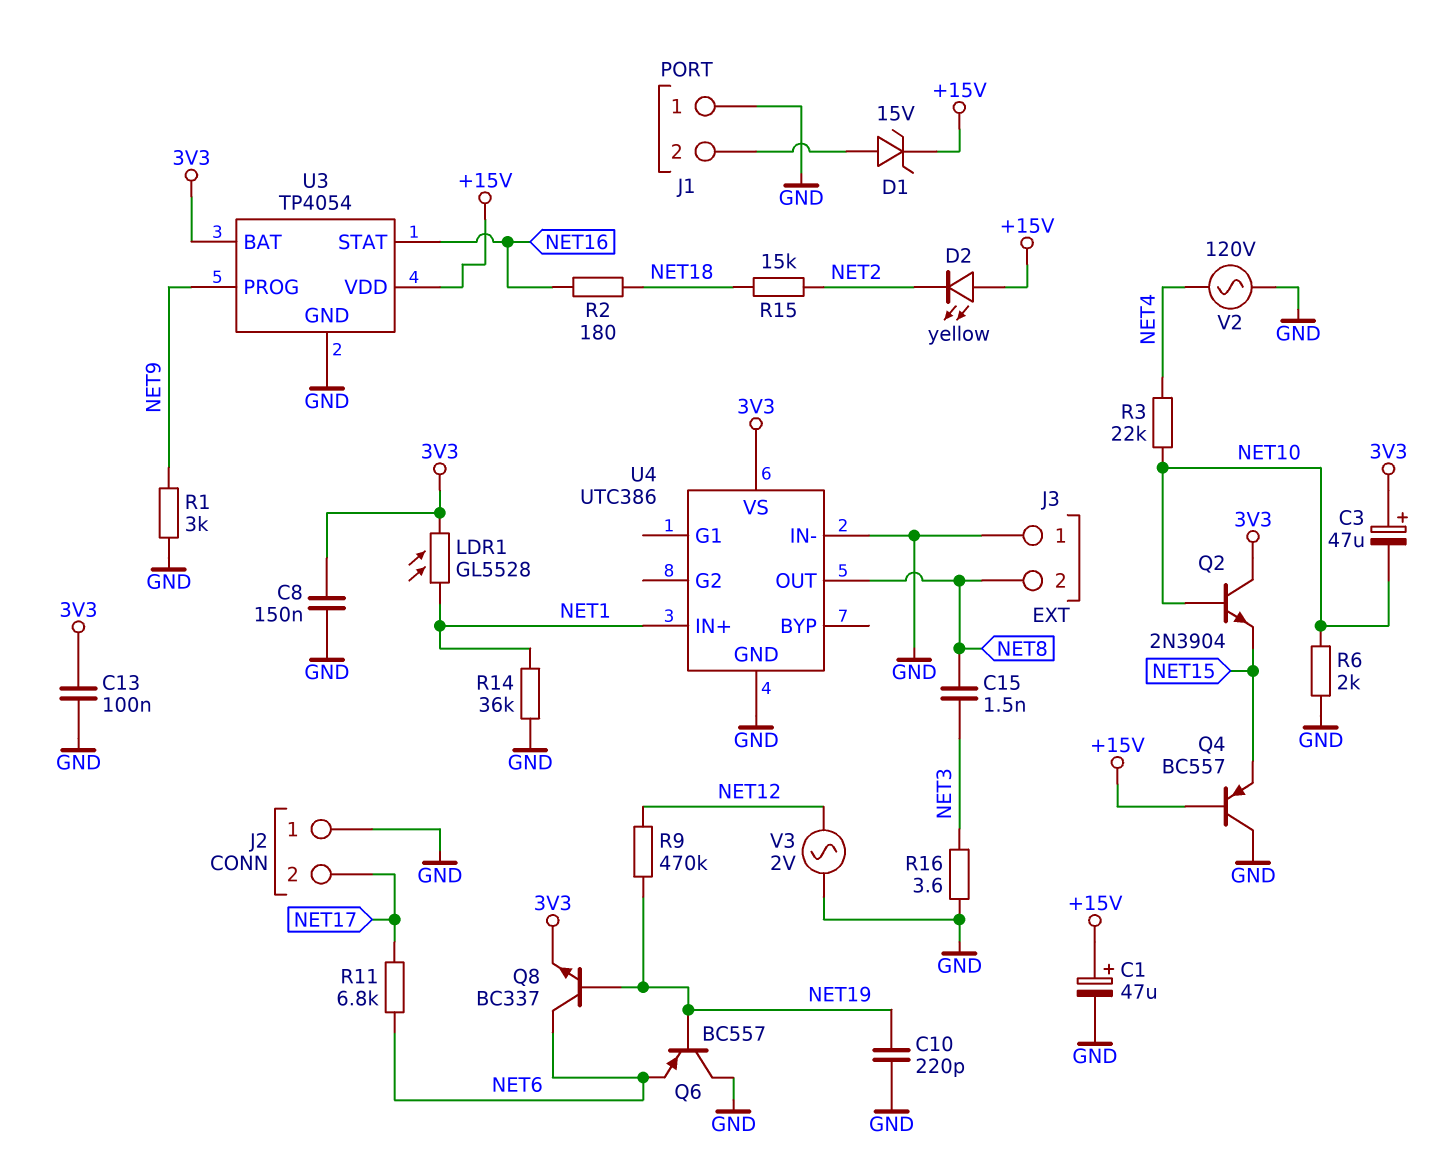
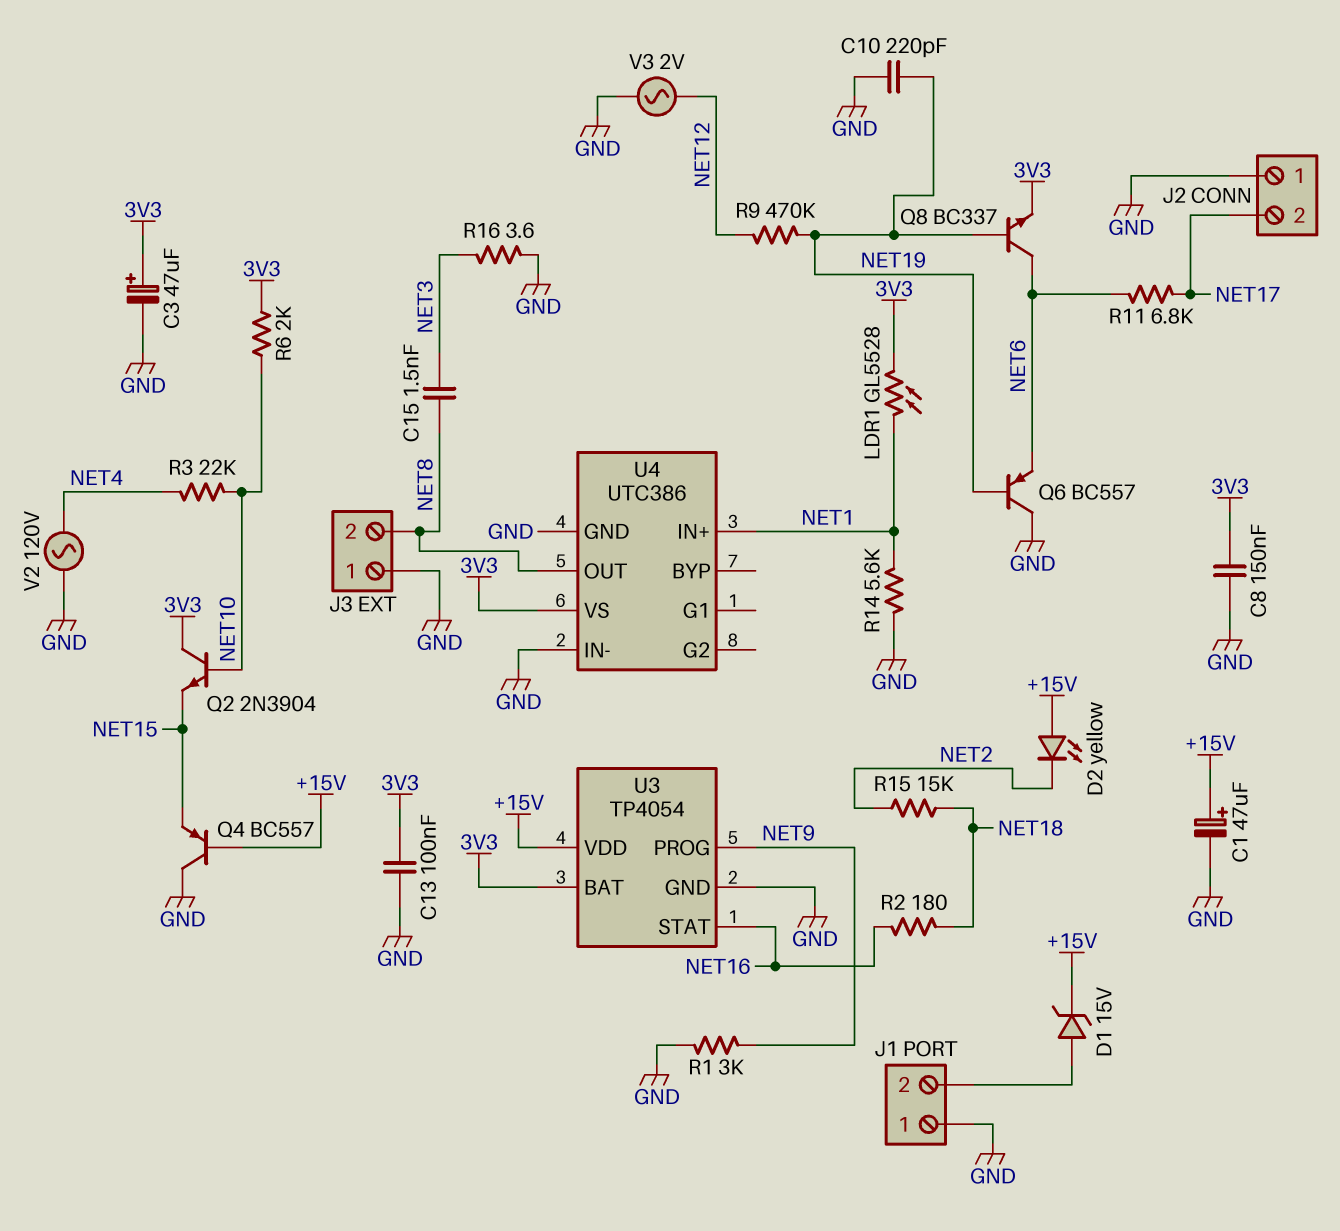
C3: 47uF (plus 3V3, minus NET10) -> 47uF (plus 3V3, minus GND)
R6: 2k (GND, NET10) -> 2k (3V3, NET10)
R14: 36k (GND, NET1) -> 5.6k (GND, NET1)

